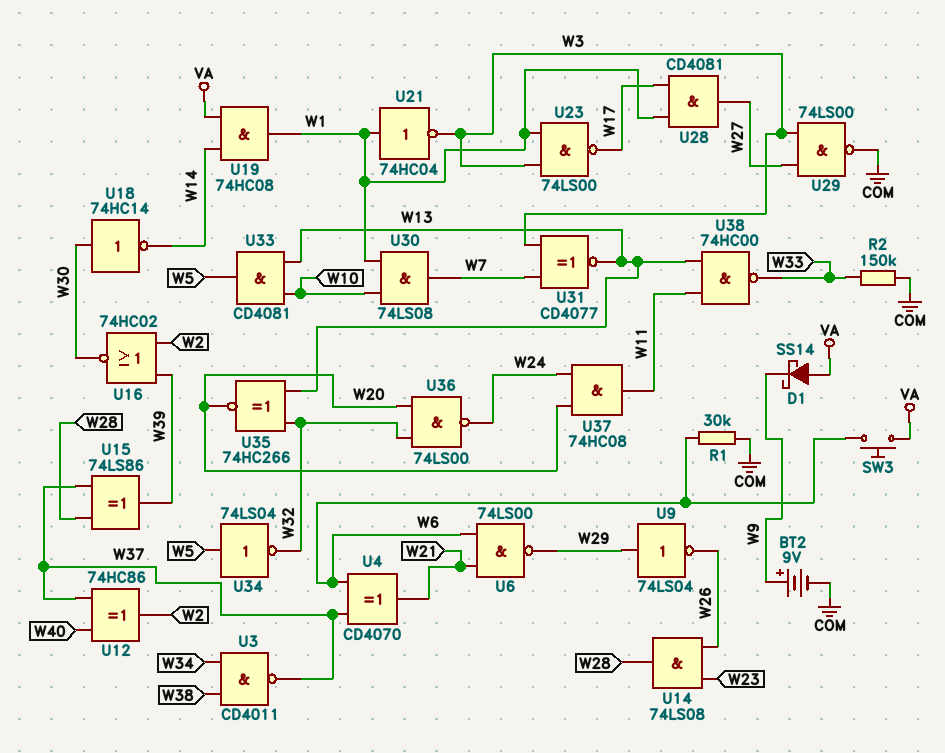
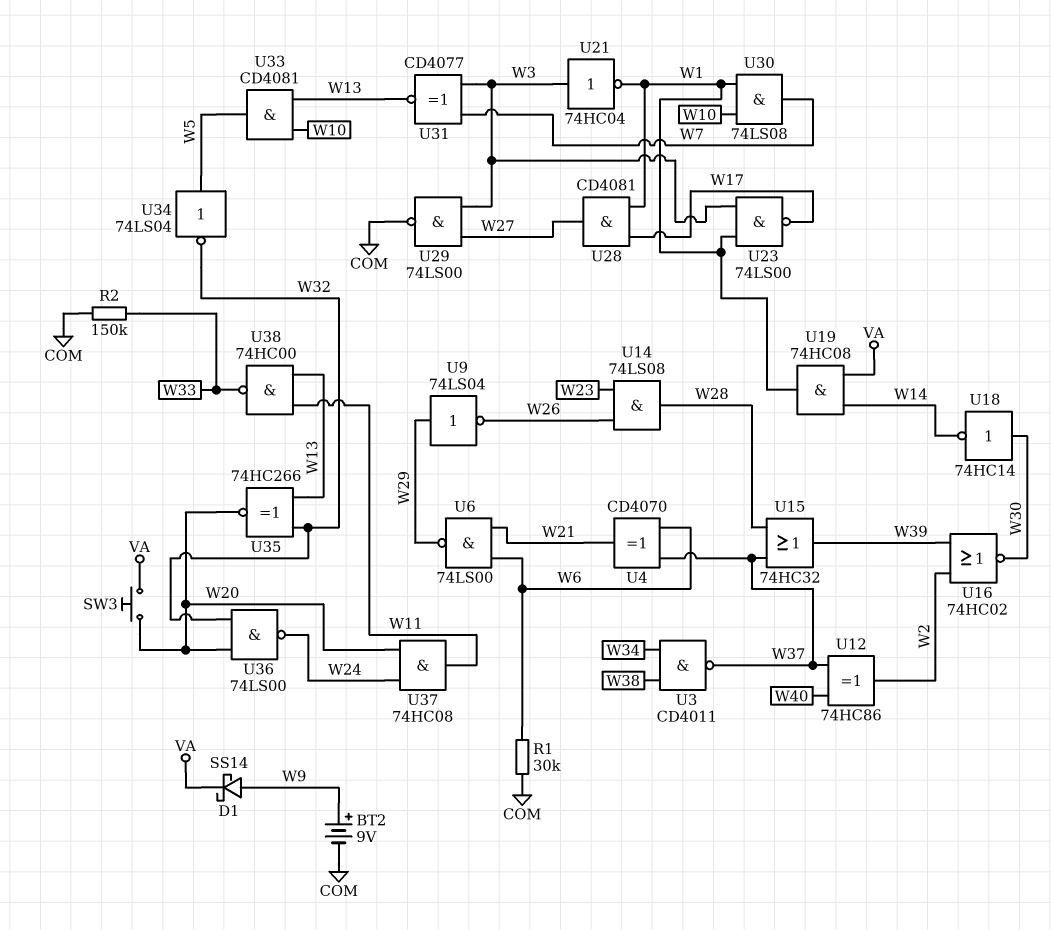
D1: schottky SS14 (A VA, K W9) -> schottky SS14 (A W9, K VA)
SW3: button (VA, W6) -> button (VA, W20)
U15: XOR 74LS86 (in W28, in W37, out W39) -> OR 74HC32 (in W28, in W37, out W39)
U21: NOT 74HC04 (in W1, out W3) -> NOT 74HC04 (in W3, out W1)

